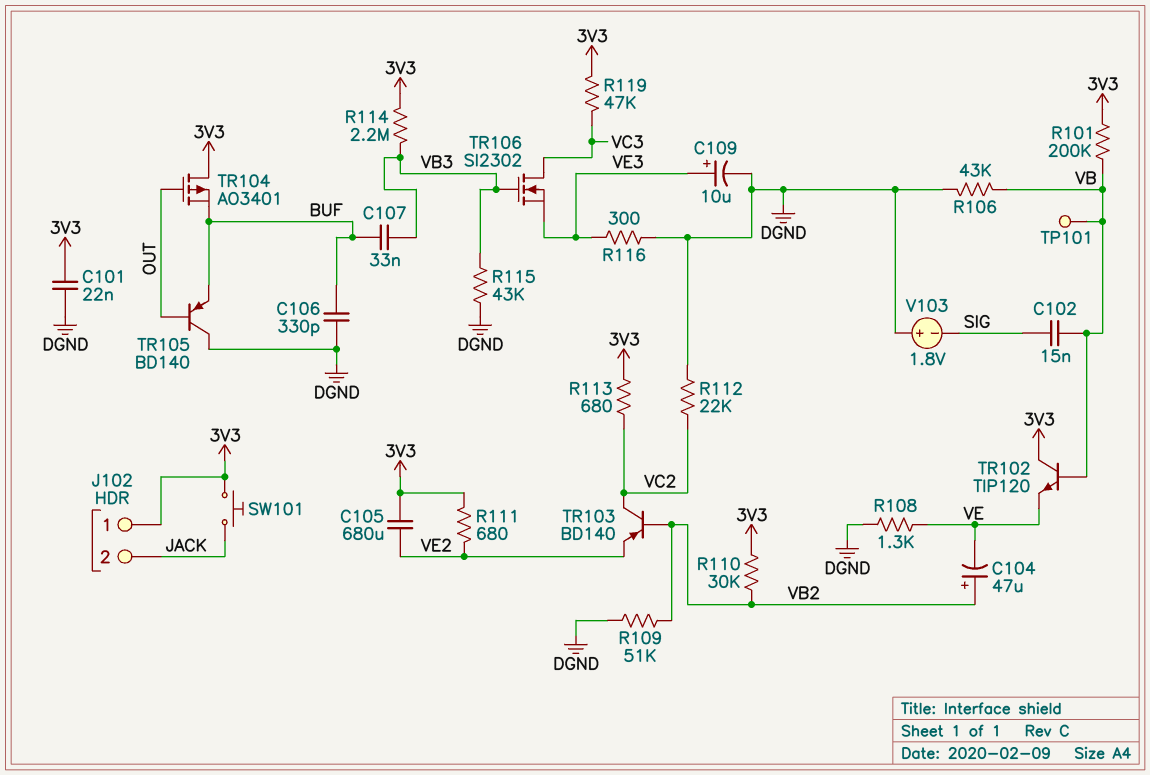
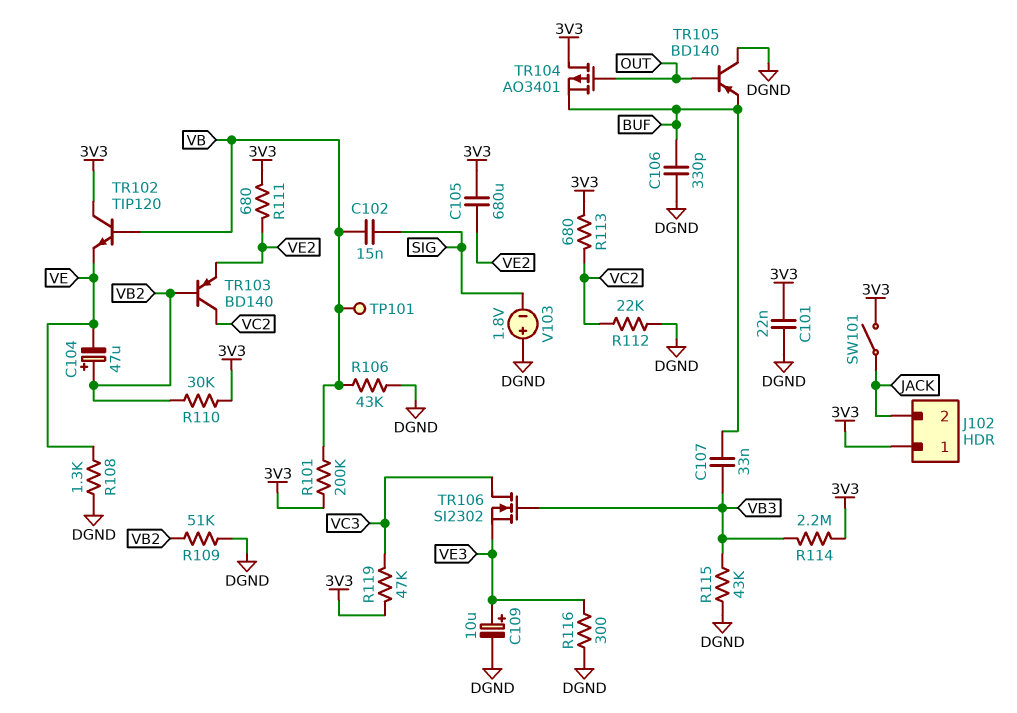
SW101: button (3V3, JACK) -> switch (3V3, JACK)

